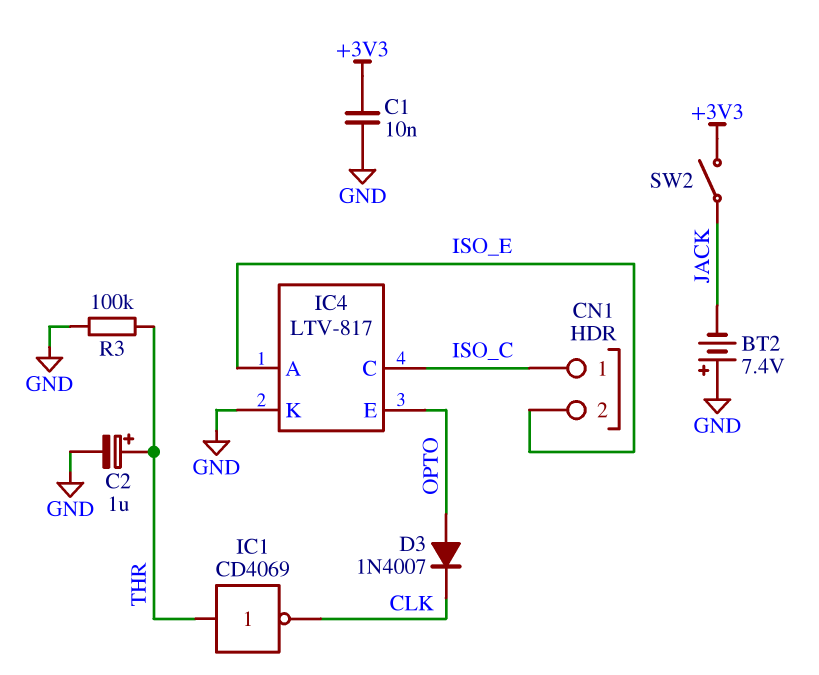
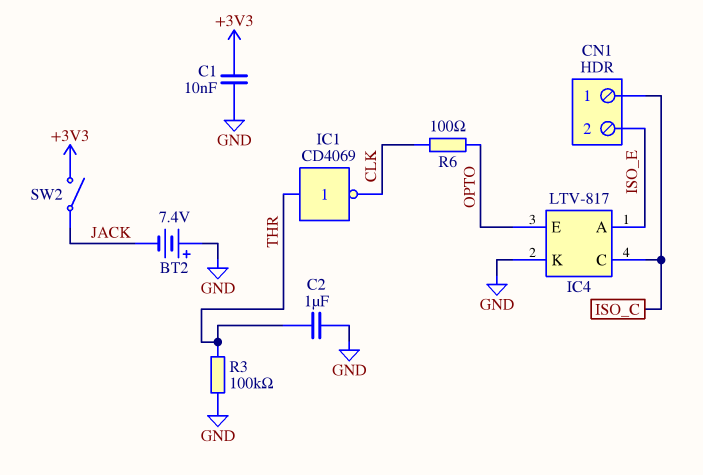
C2: 1uF (plus THR, minus GND) -> 1uF (GND, THR)
D3: diode 1N4007 (A OPTO, K CLK) -> none
R6: none -> 100 (CLK, OPTO)

